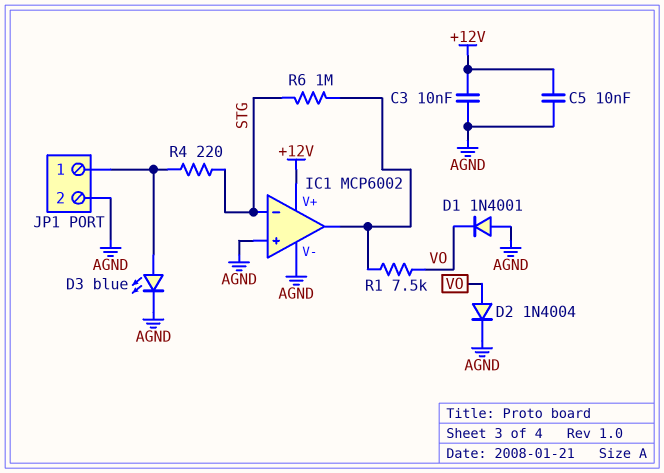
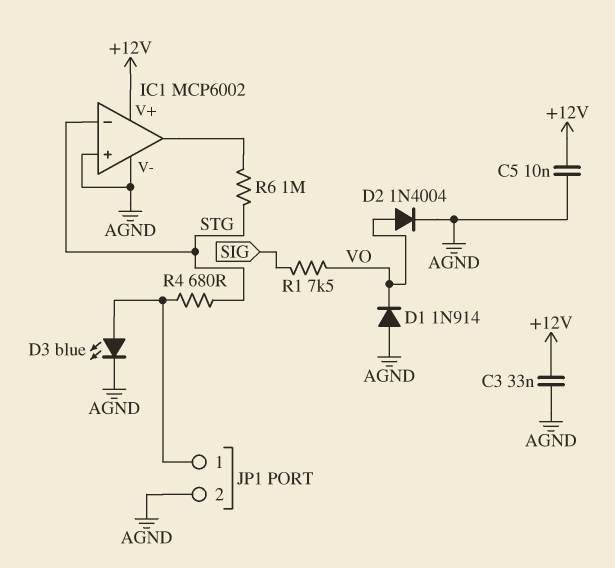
C3: 10nF (+12V, AGND) -> 33nF (+12V, AGND)
D1: diode 1N4001 (A AGND, K VO) -> diode 1N914 (A AGND, K VO)
R1: 7.5k (IC1/out, VO) -> 7.5k (SIG, VO)
R4: 220 (JP1/1, STG) -> 680 (JP1/1, STG)

